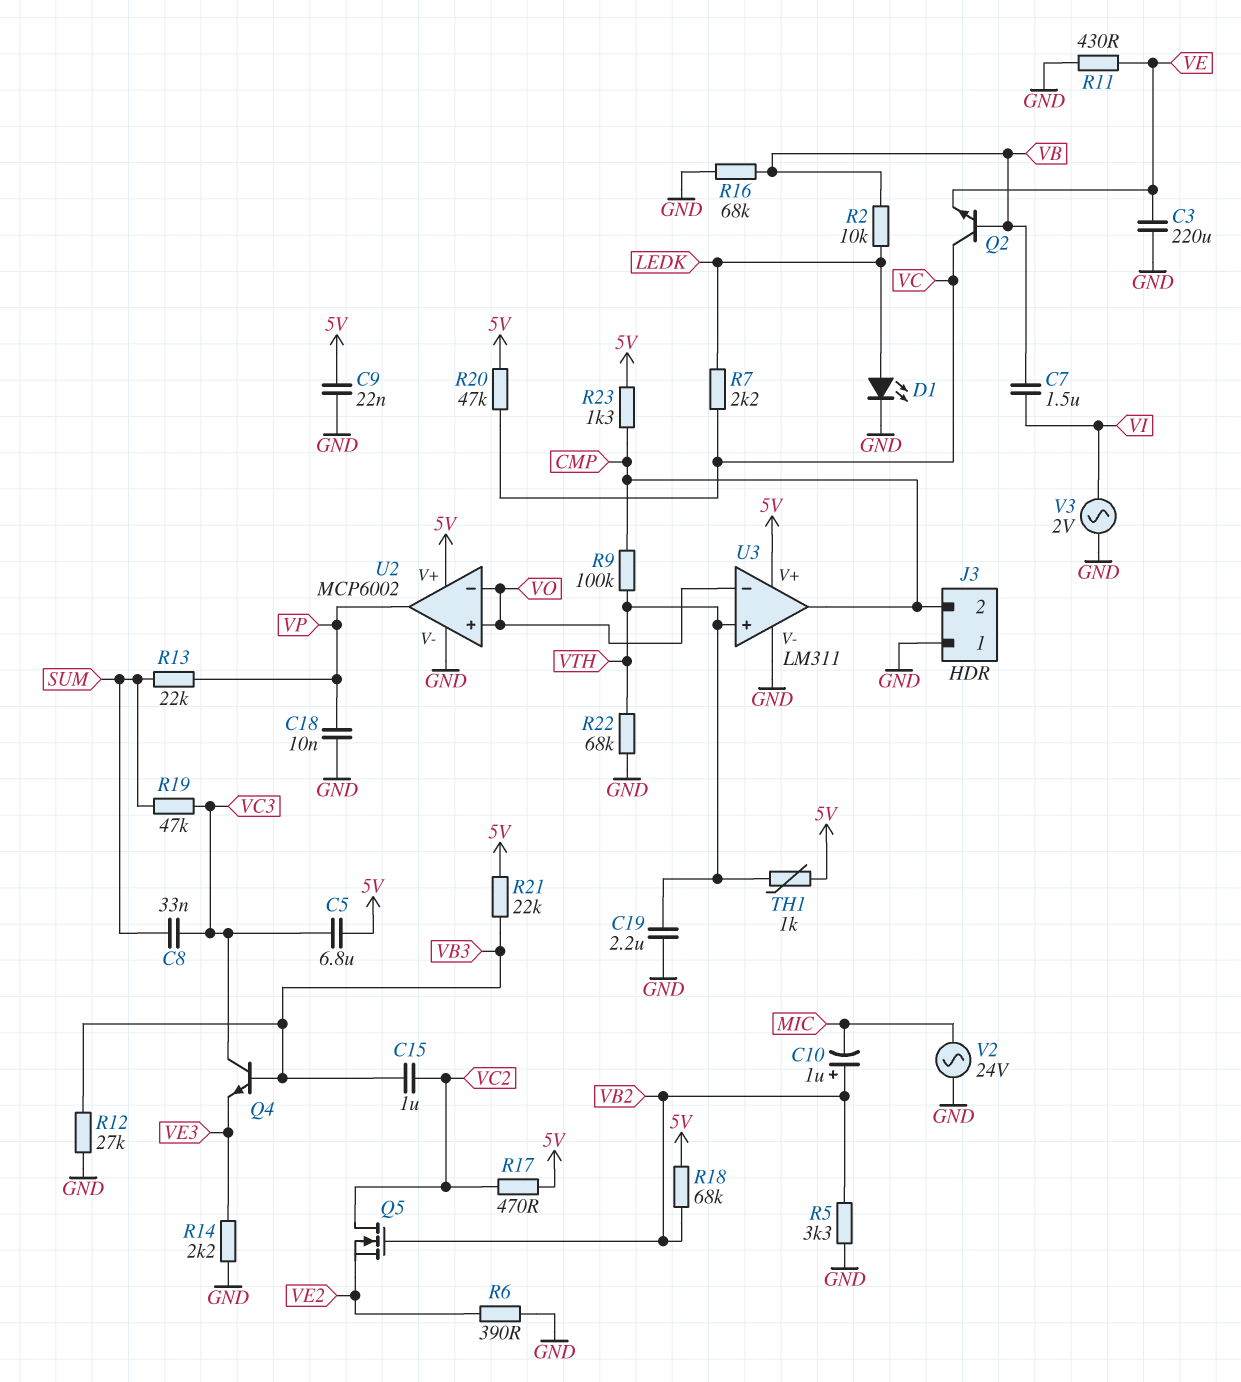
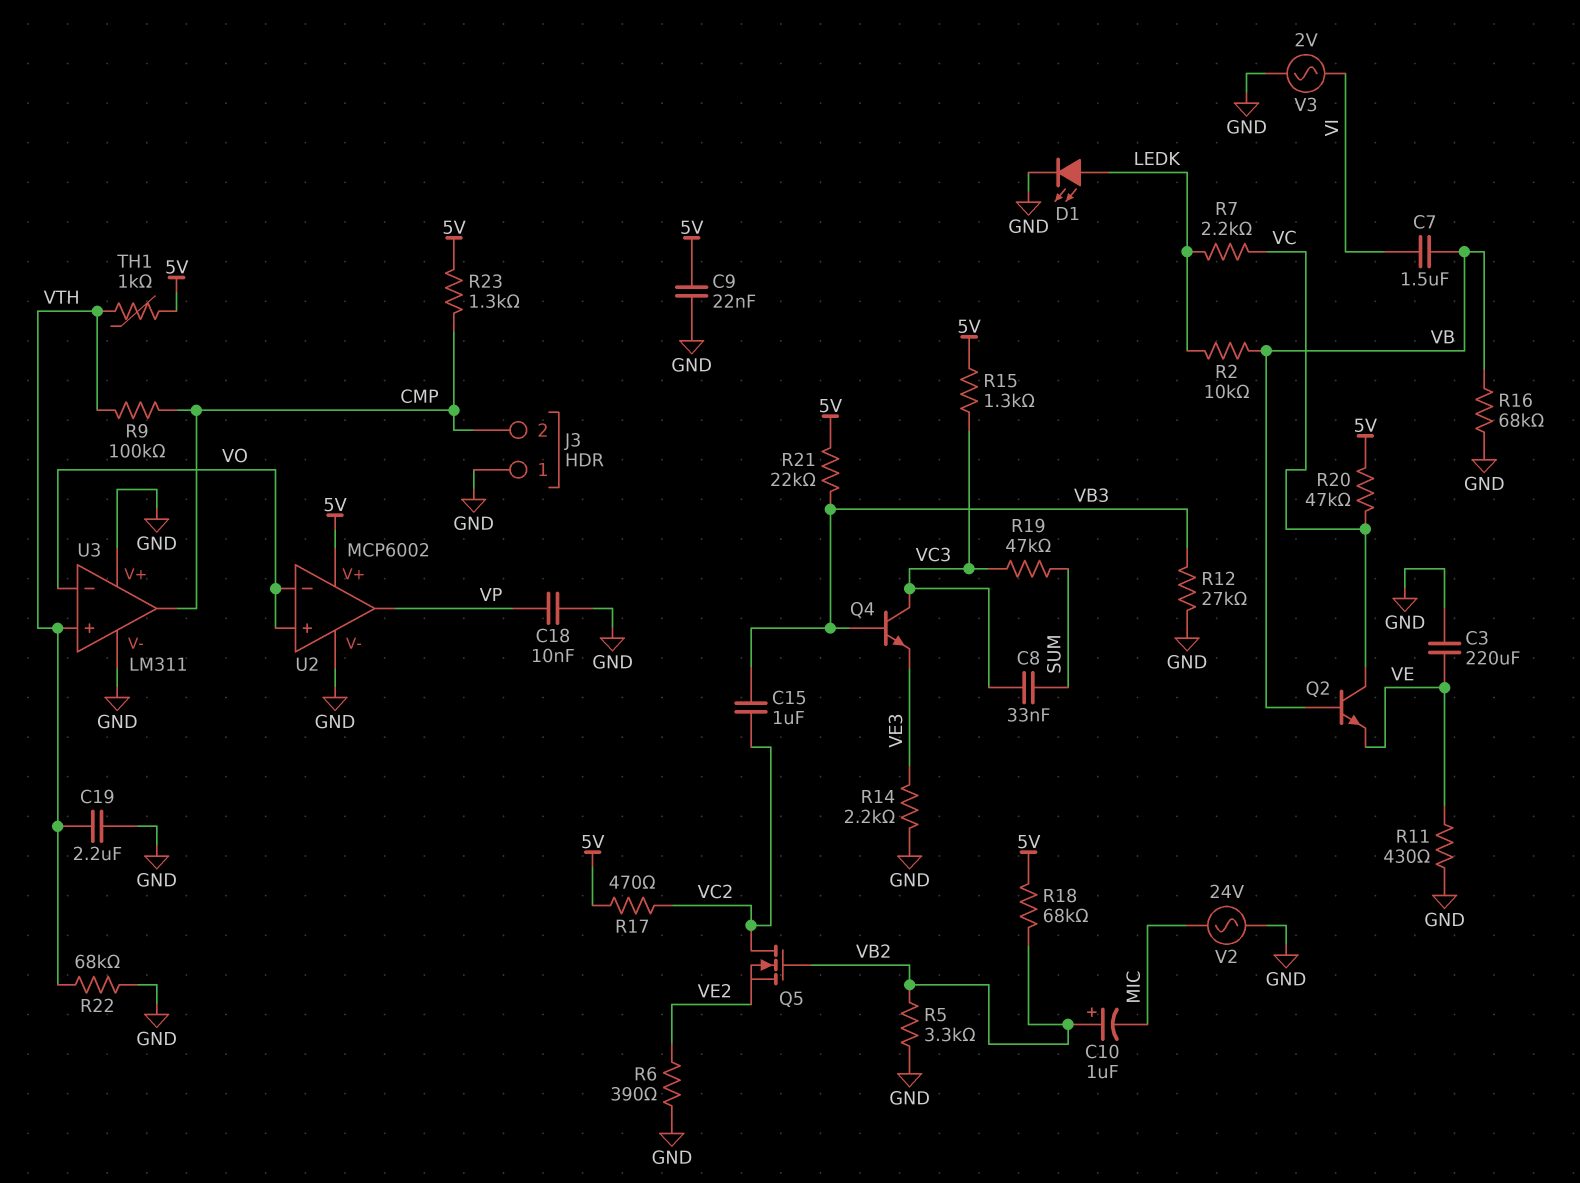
C5: 6.8uF (5V, VC3) -> none
R13: 22k (SUM, VP) -> none
R15: none -> 1.3k (5V, VC3)
U3 pin V+: 5V -> GND

